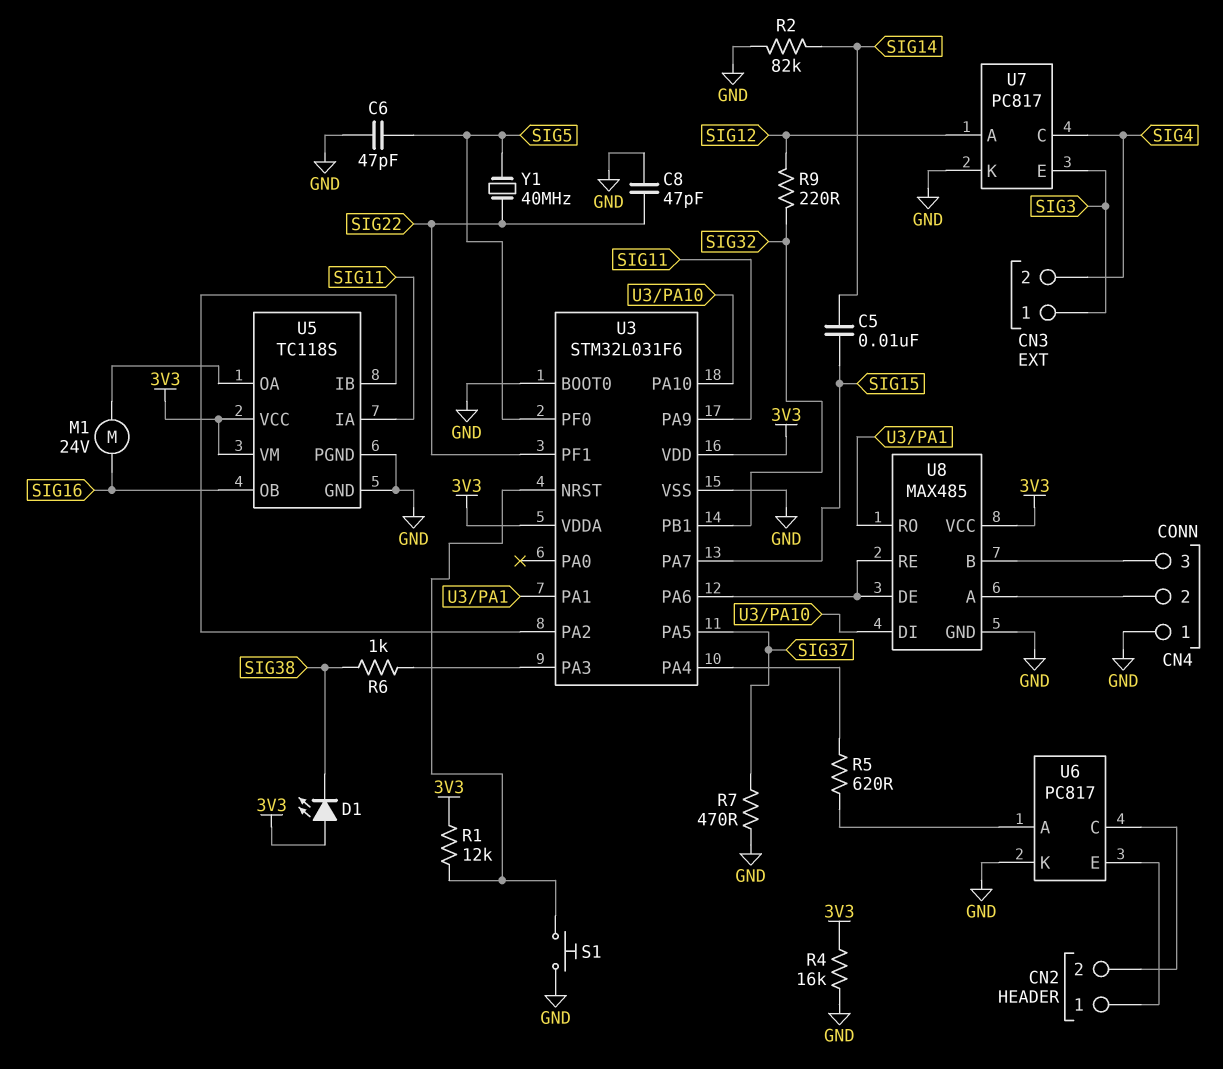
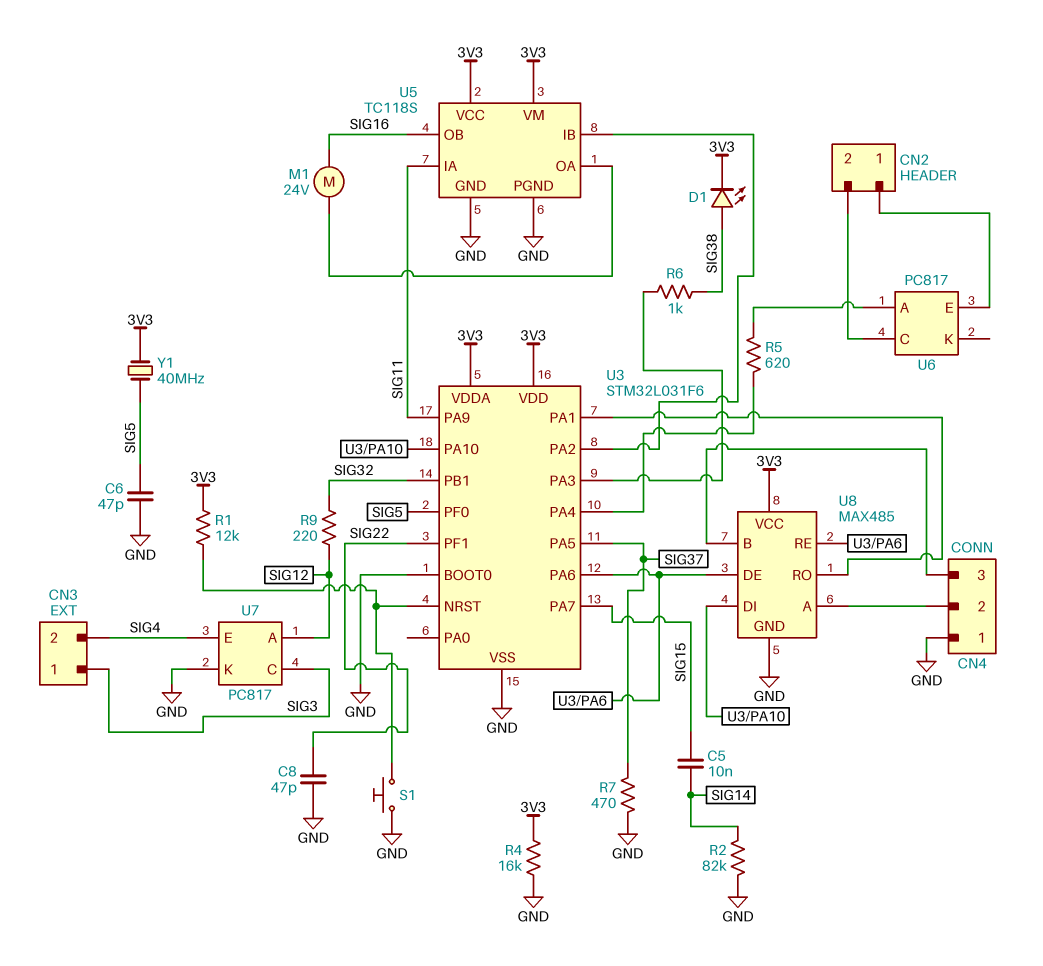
D1: LED (A 3V3, K SIG38) -> LED (A SIG38, K 3V3)
U6 pin K: GND -> none
U7 pin C: SIG4 -> SIG3
U7 pin E: SIG3 -> SIG4
Y1: 40MHz (SIG5, SIG22) -> 40MHz (3V3, SIG5)

